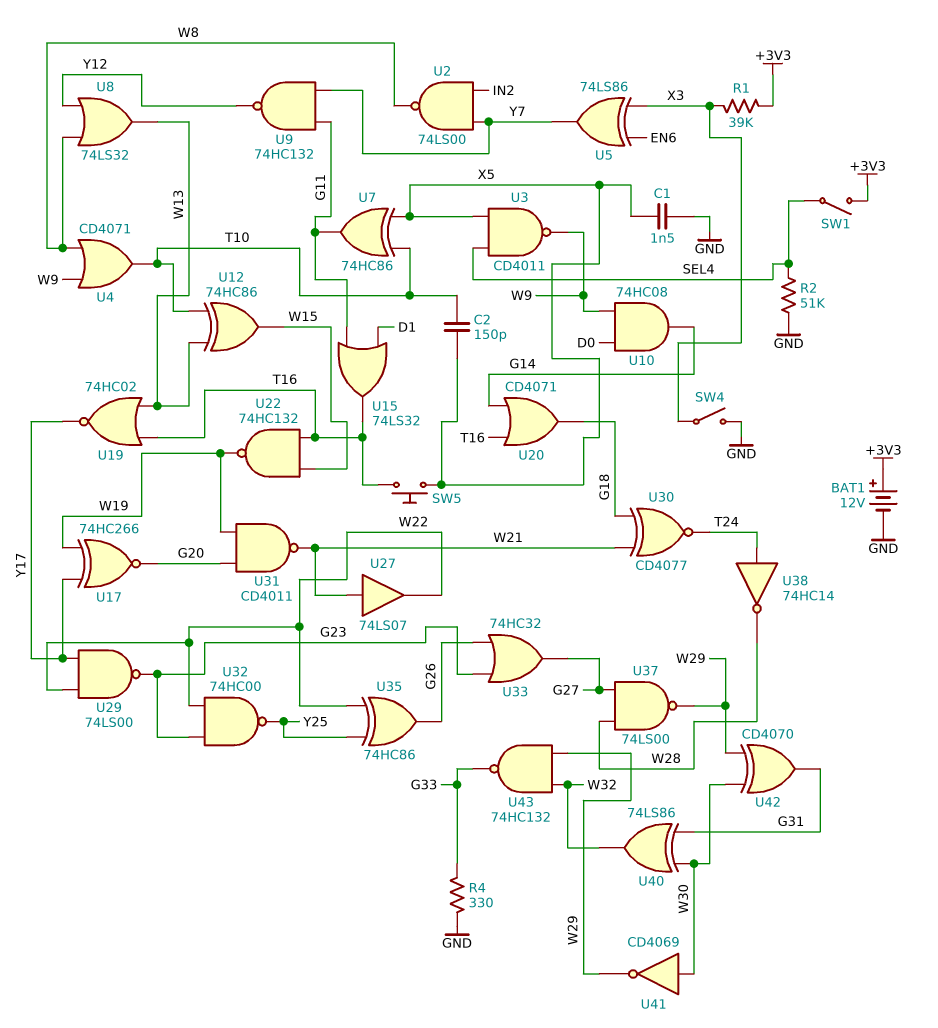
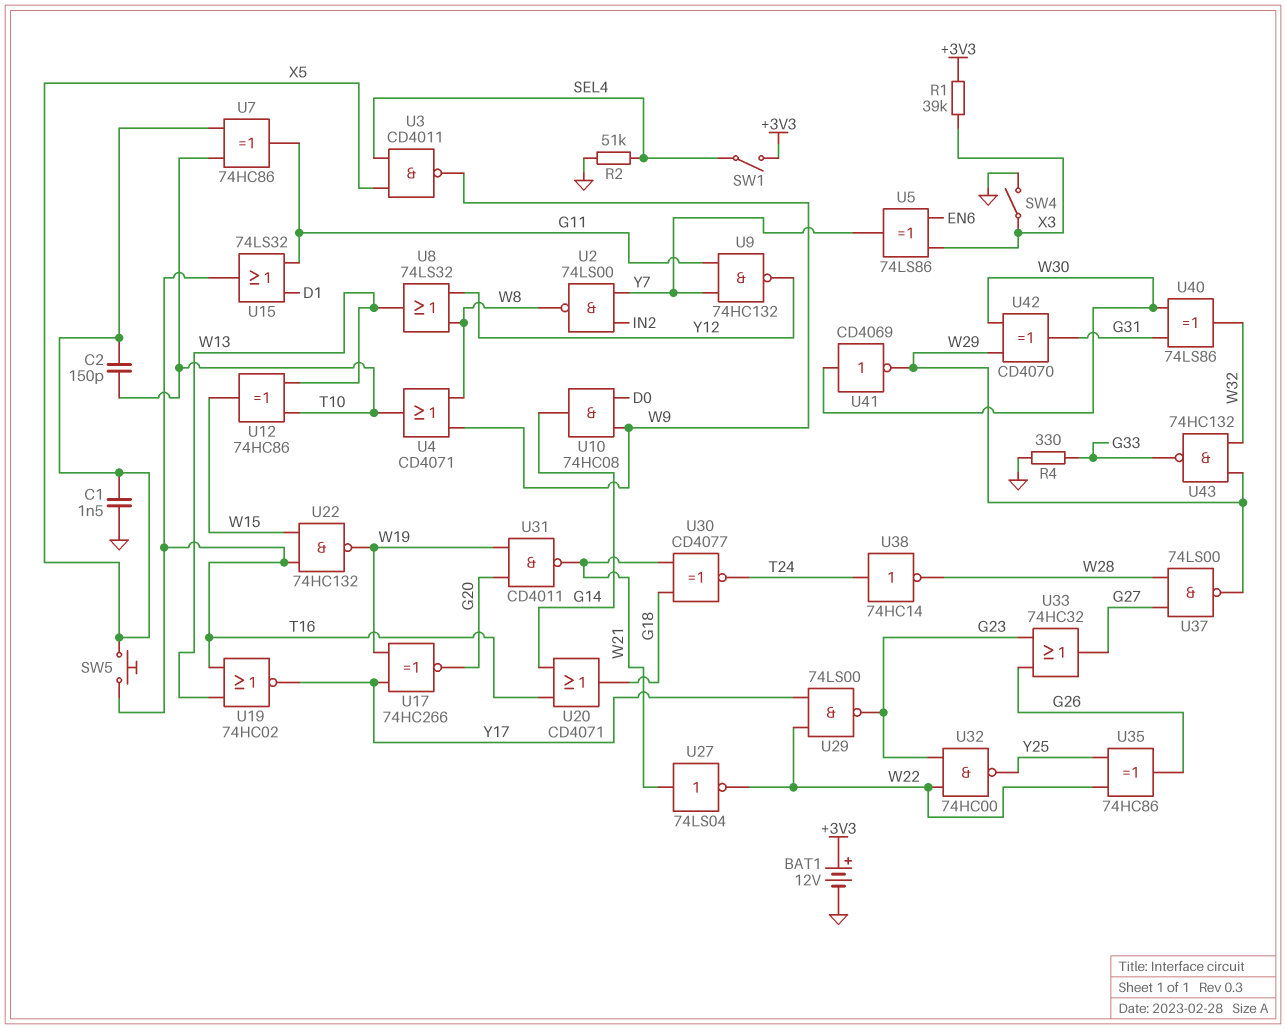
U27: buffer 74LS07 (in W21, out W22) -> NOT 74LS04 (in W21, out W22)

